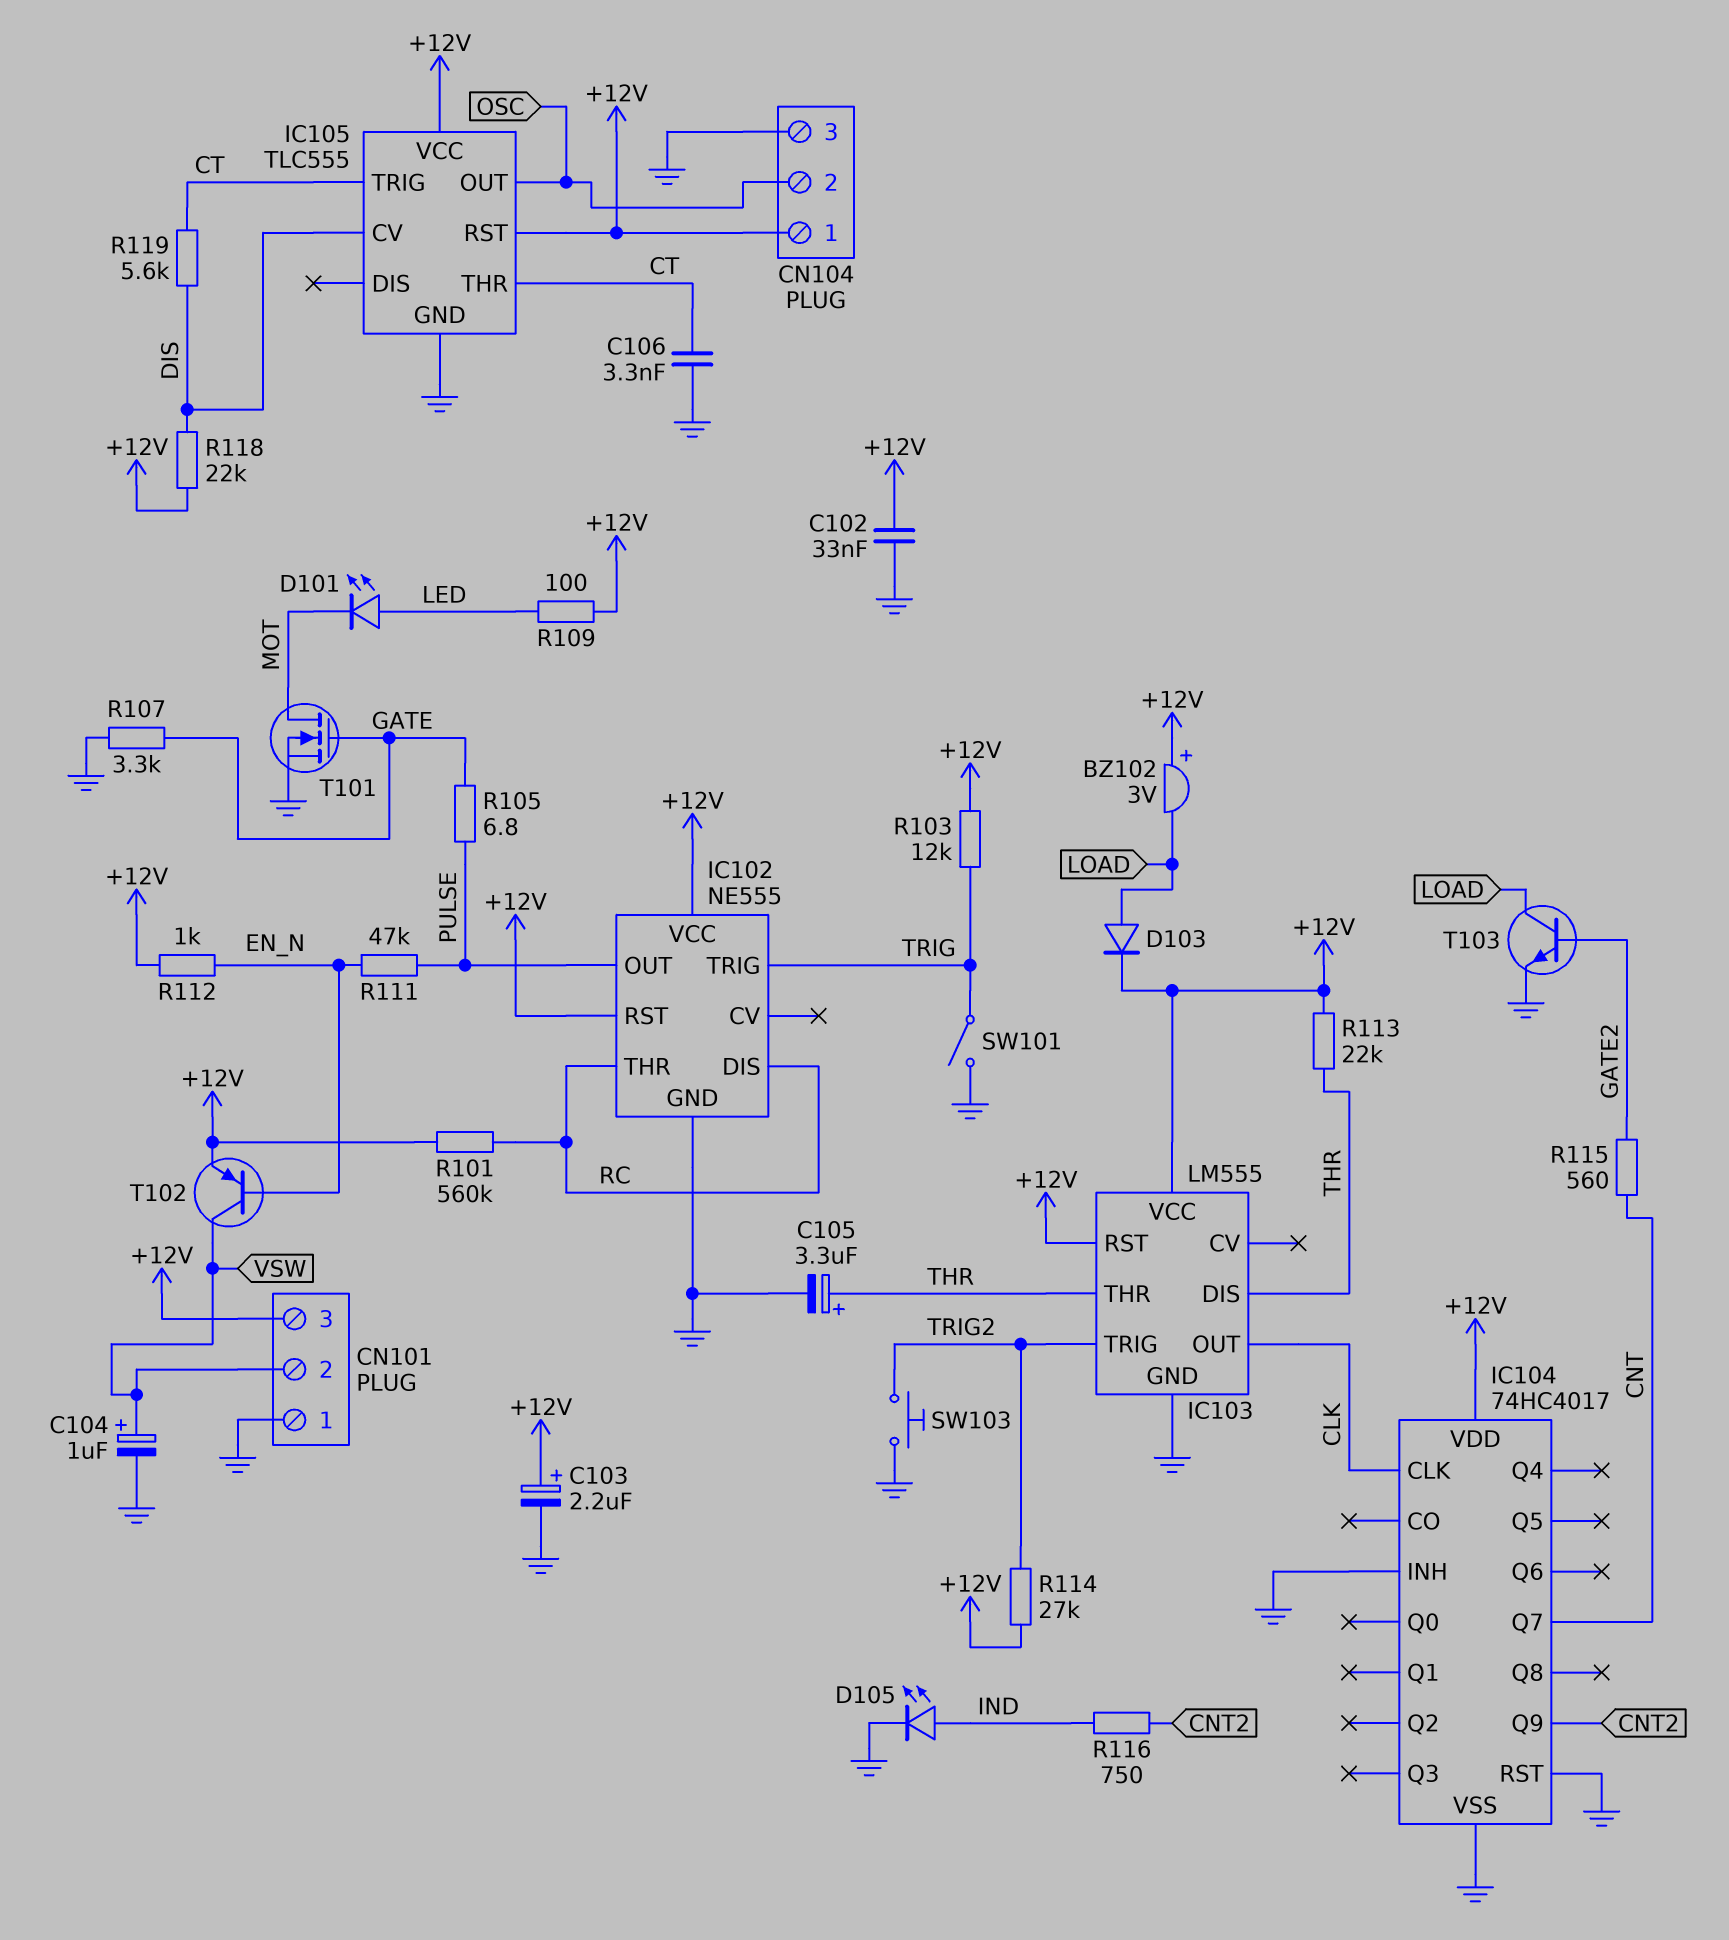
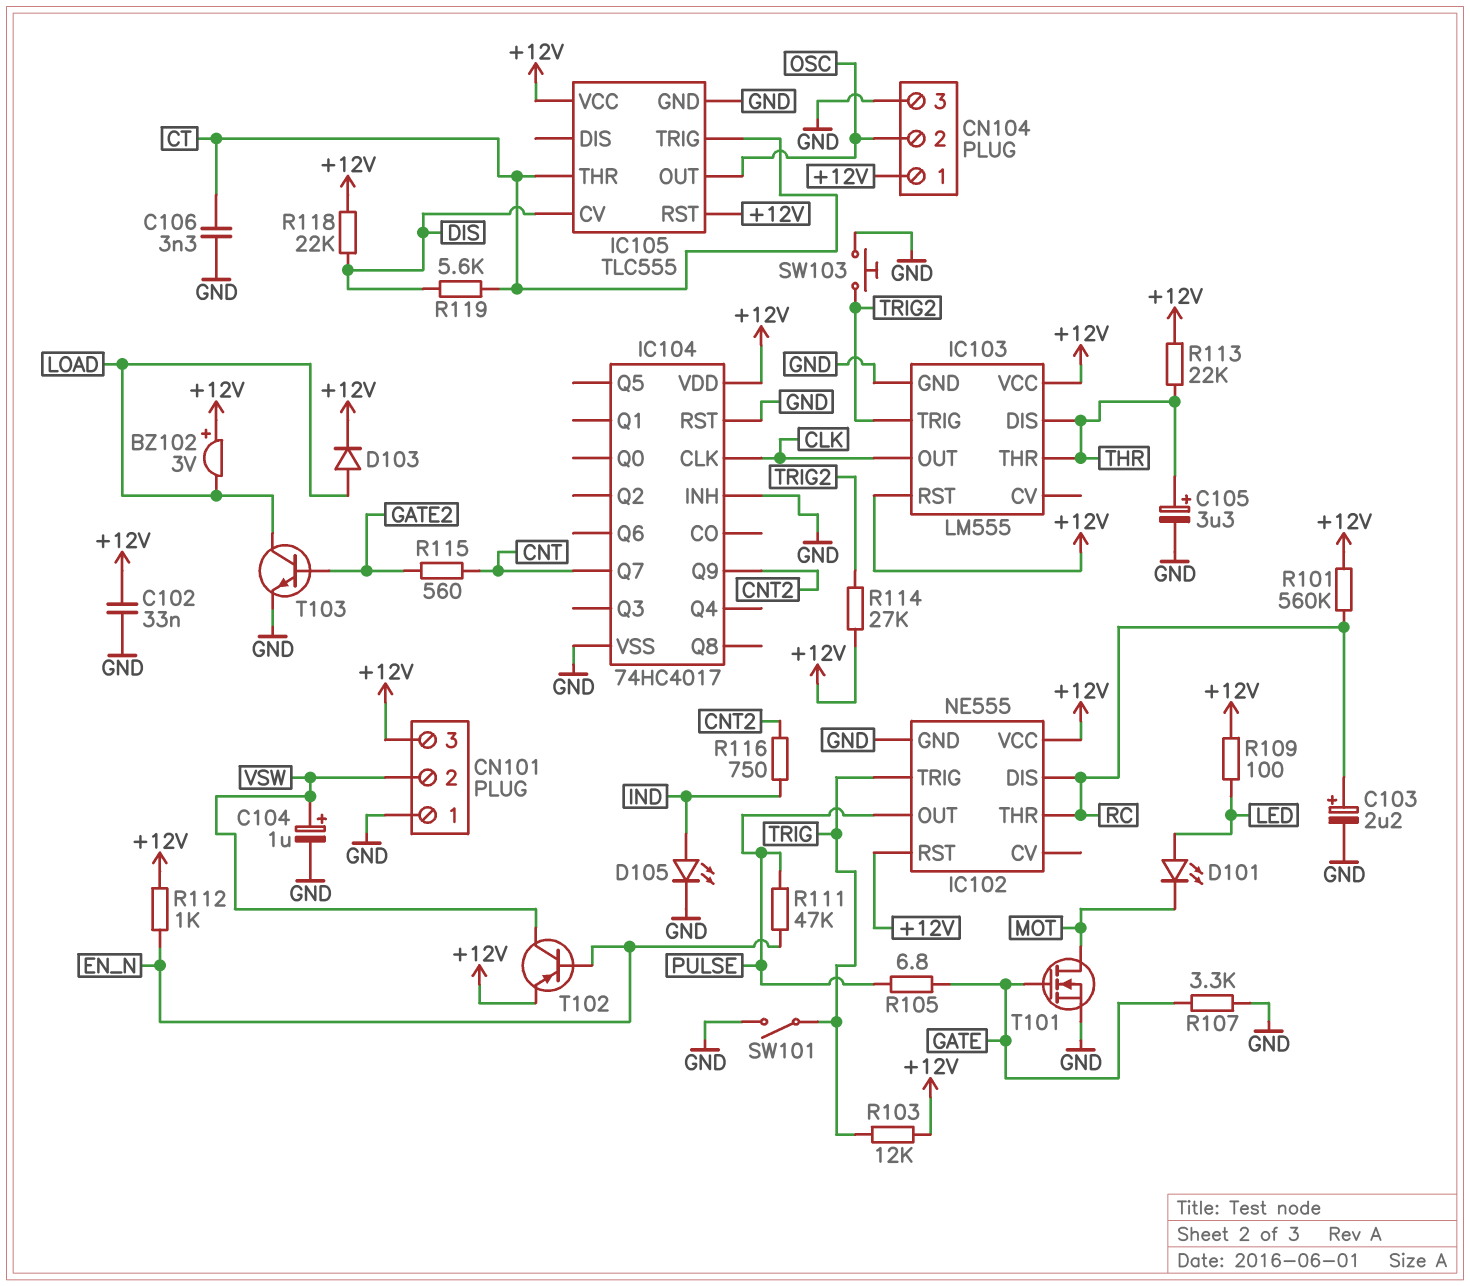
C103: 2.2uF (plus +12V, minus GND) -> 2.2uF (plus RC, minus GND)

